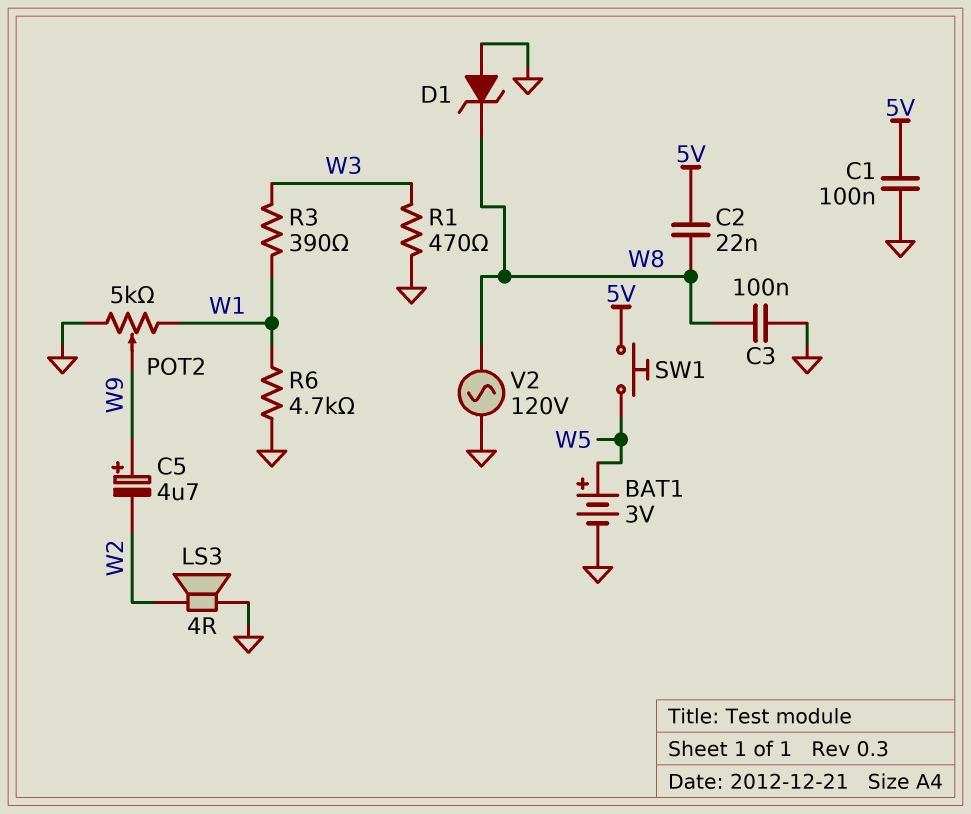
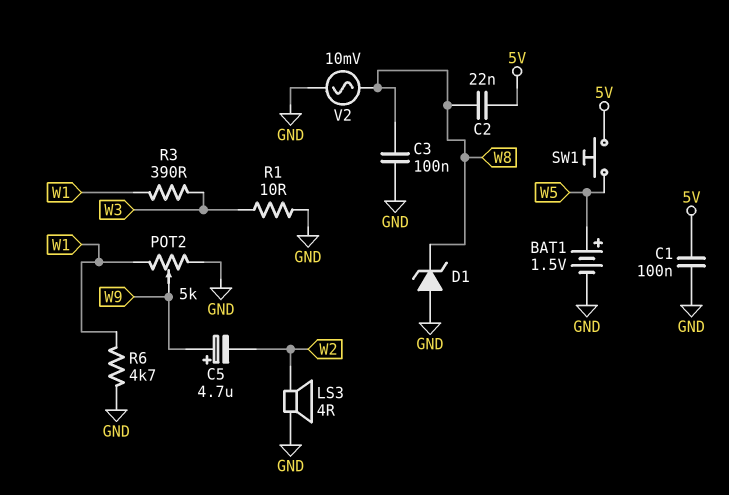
BAT1: 3V (plus W5, minus GND) -> 1.5V (plus W5, minus GND)
R1: 470 (GND, W3) -> 10 (GND, W3)
V2: AC 120V (GND, W8) -> AC 10mV (GND, W8)

